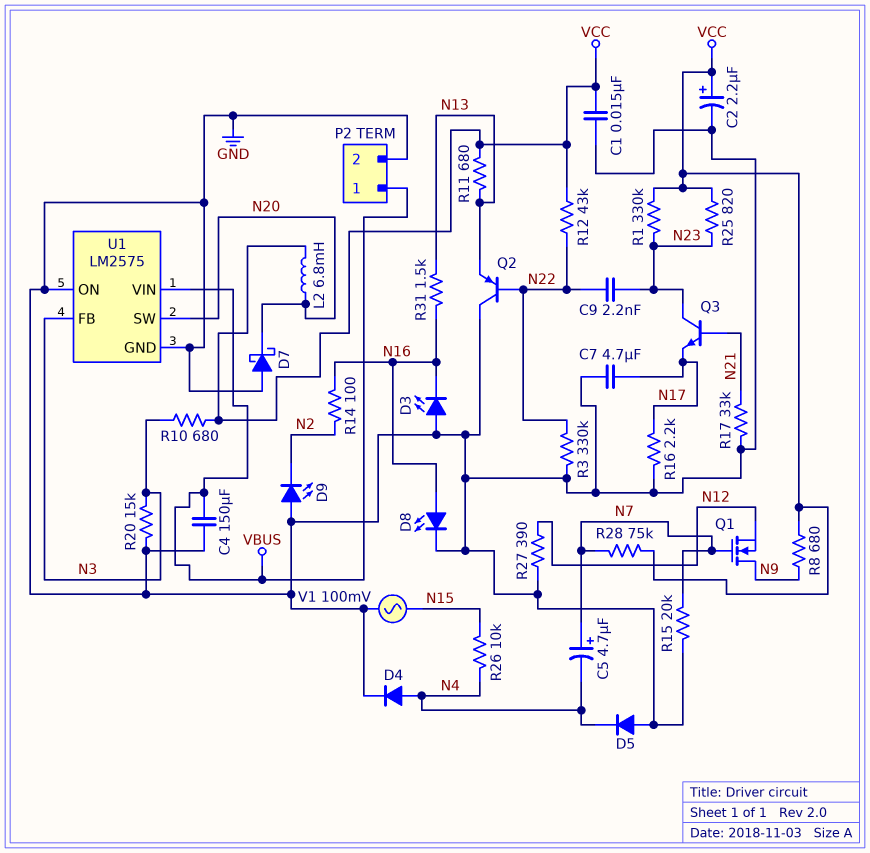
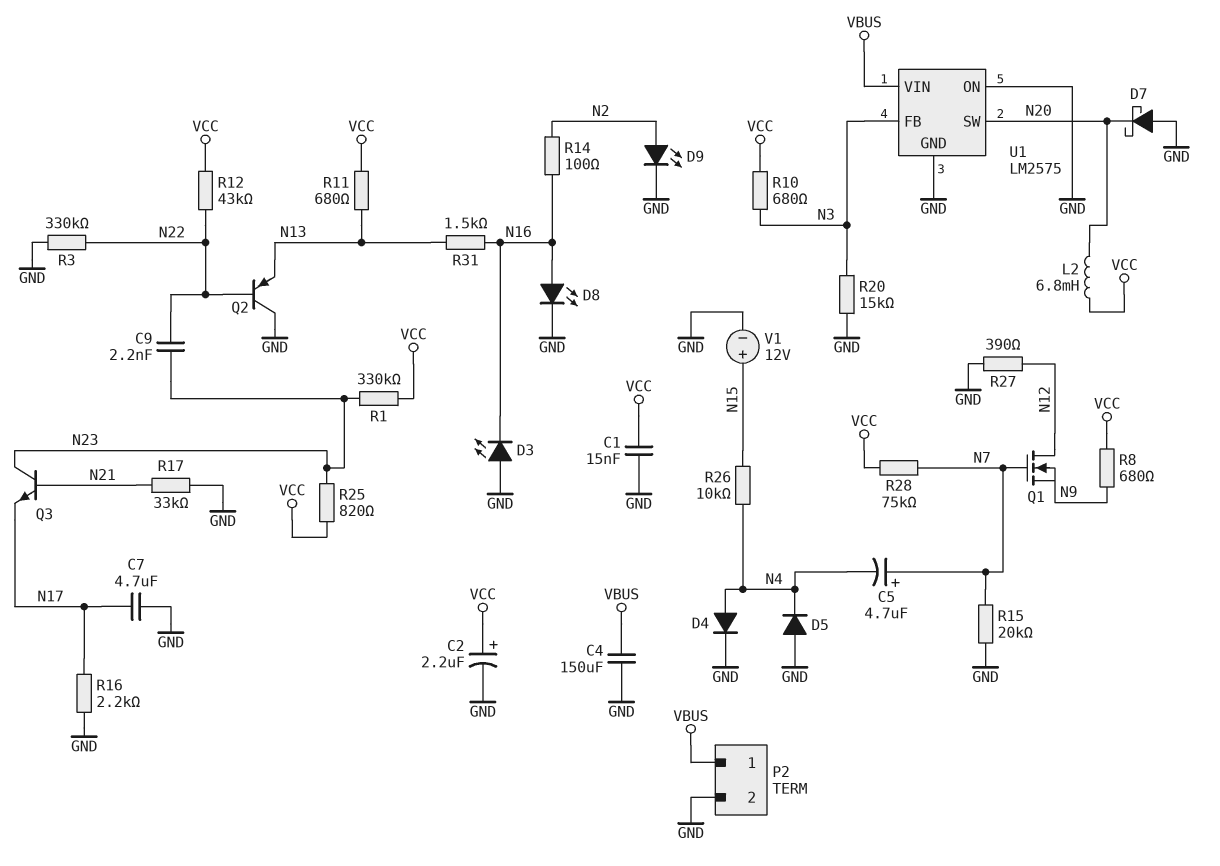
D9: LED (A GND, K N2) -> LED (A N2, K GND)
Q1: NMOS (G N7, D N9, S N12) -> NMOS (G N7, D N12, S N9)
V1: AC 100mV (GND, N15) -> 12V (plus N15, minus GND)

